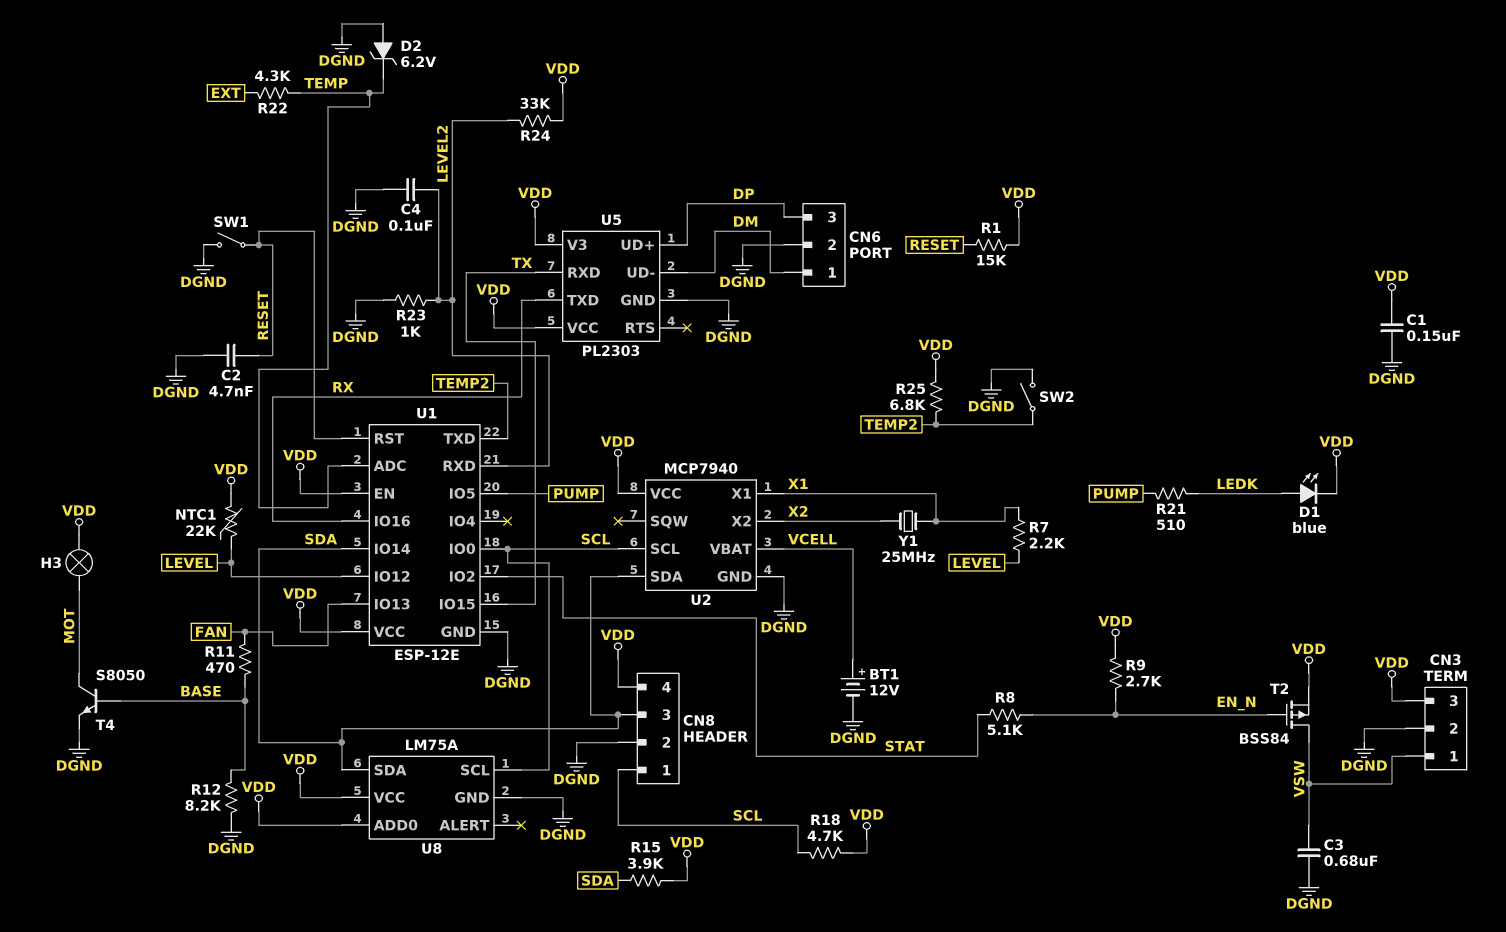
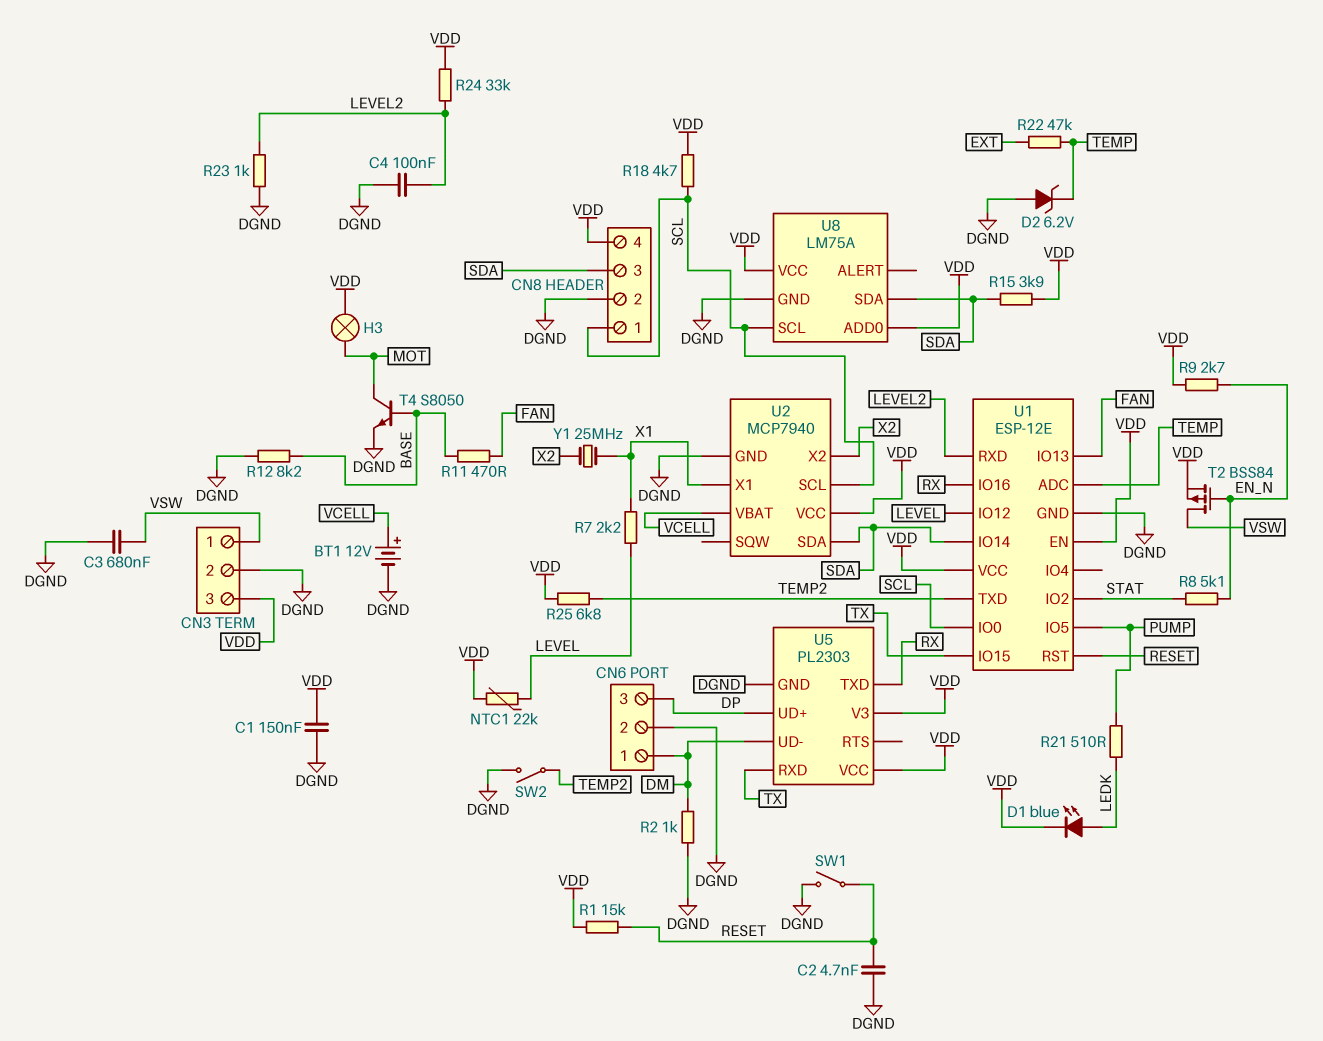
R2: none -> 1k (DGND, DM)
R22: 4.3k (EXT, TEMP) -> 47k (EXT, TEMP)

